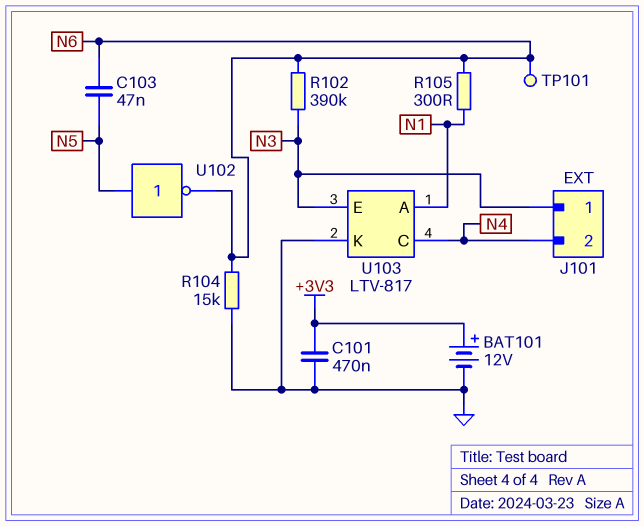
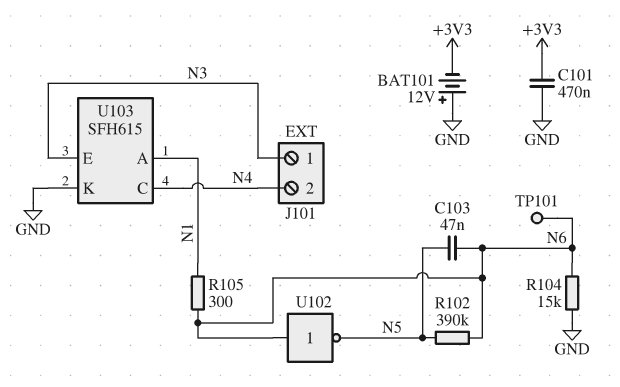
BAT101: 12V (plus +3V3, minus GND) -> 12V (plus GND, minus +3V3)
R102: 390k (N3, N6) -> 390k (N5, N6)
U102: NOT (in N5, out N6) -> NOT (in N6, out N5)
U103: LTV-817 -> SFH615

